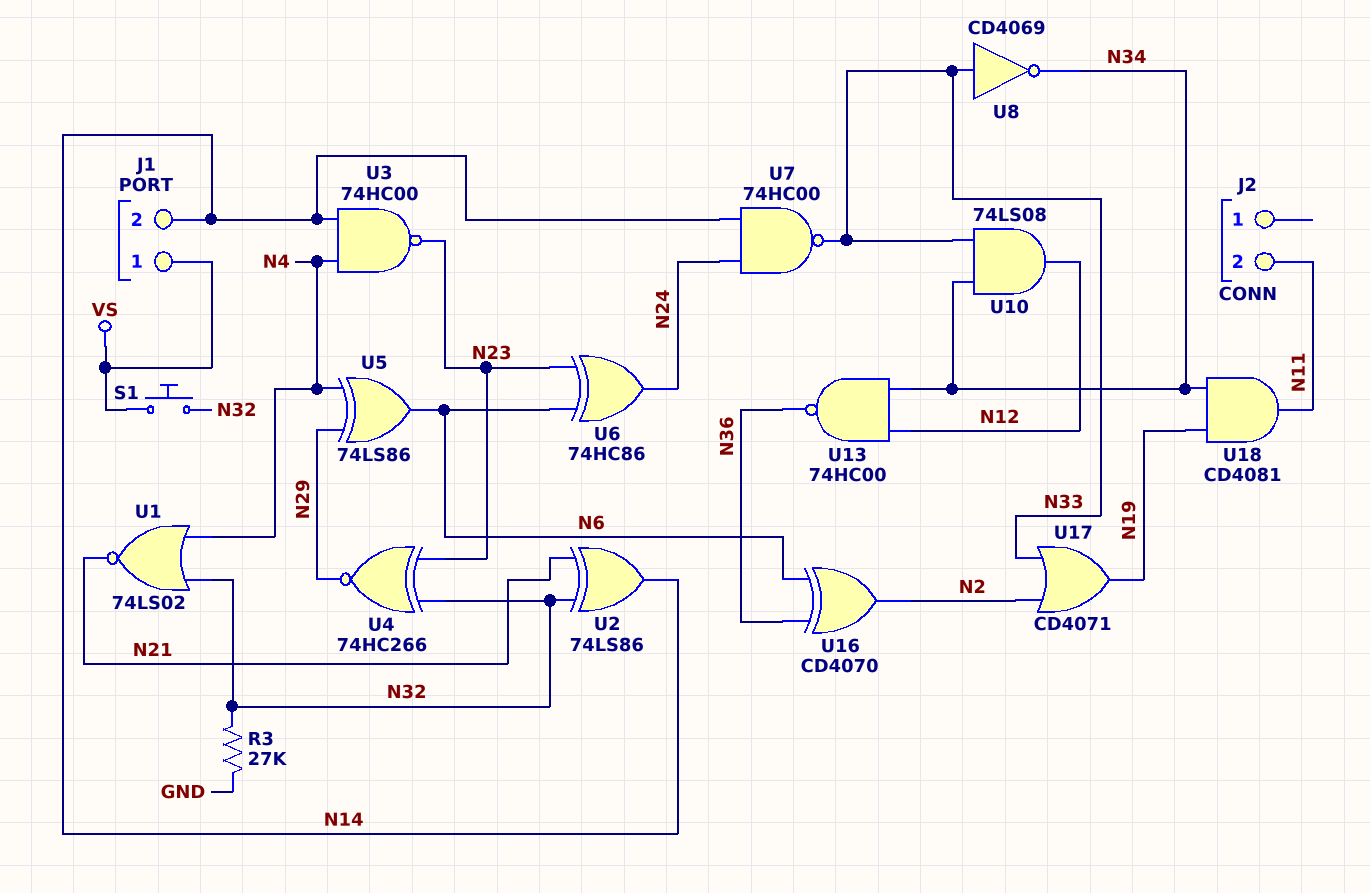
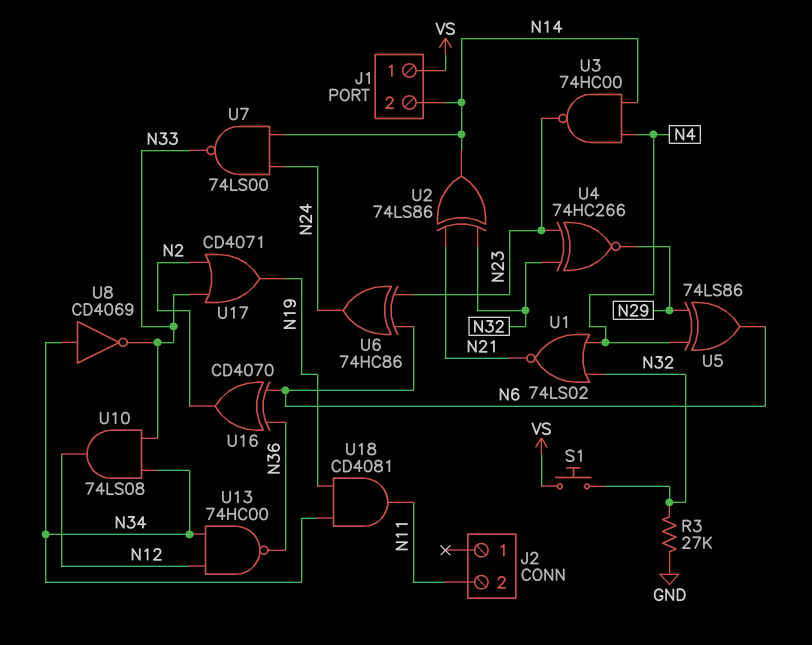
U7: NAND 74HC00 (in N14, in N24, out N33) -> NAND 74LS00 (in N14, in N24, out N33)
U8: NOT CD4069 (in N33, out N34) -> NOT CD4069 (in N34, out N33)

